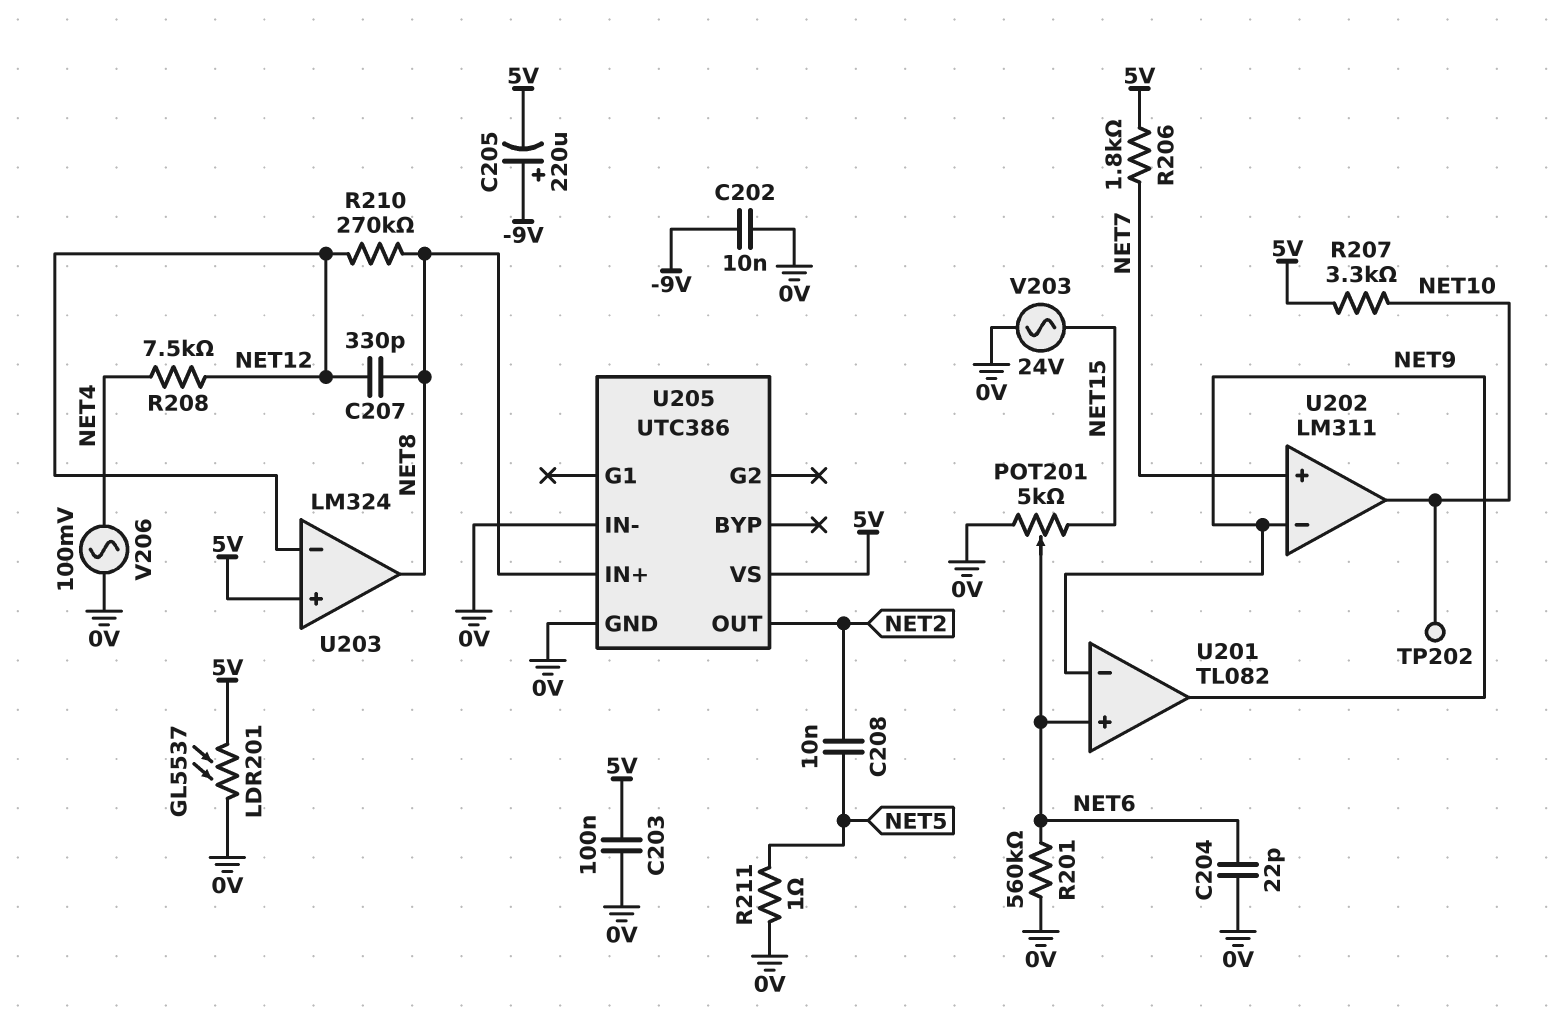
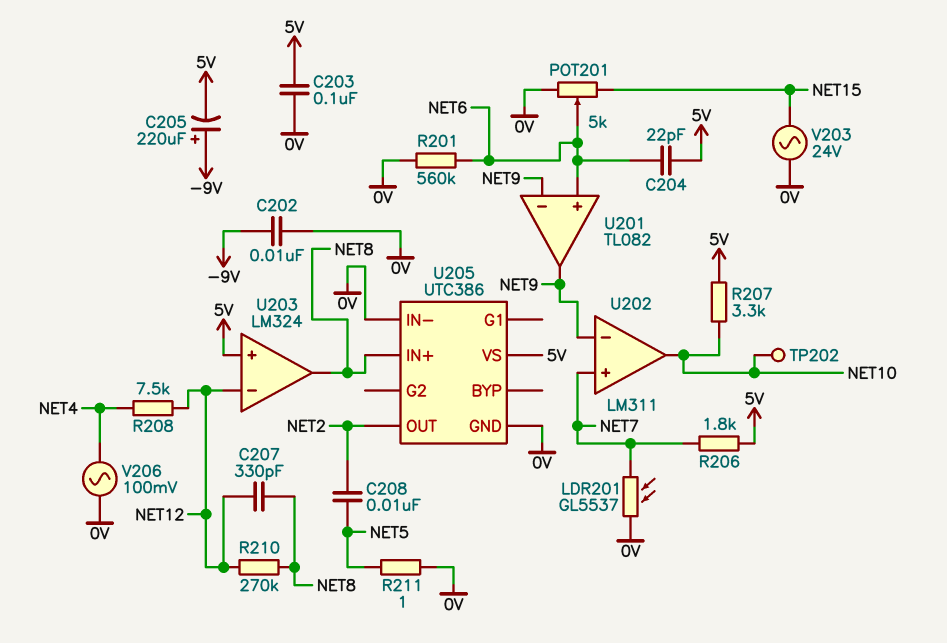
C204: 22pF (0V, NET6) -> 22pF (5V, NET6)
LDR201: GL5537 (0V, 5V) -> GL5537 (0V, NET7)

